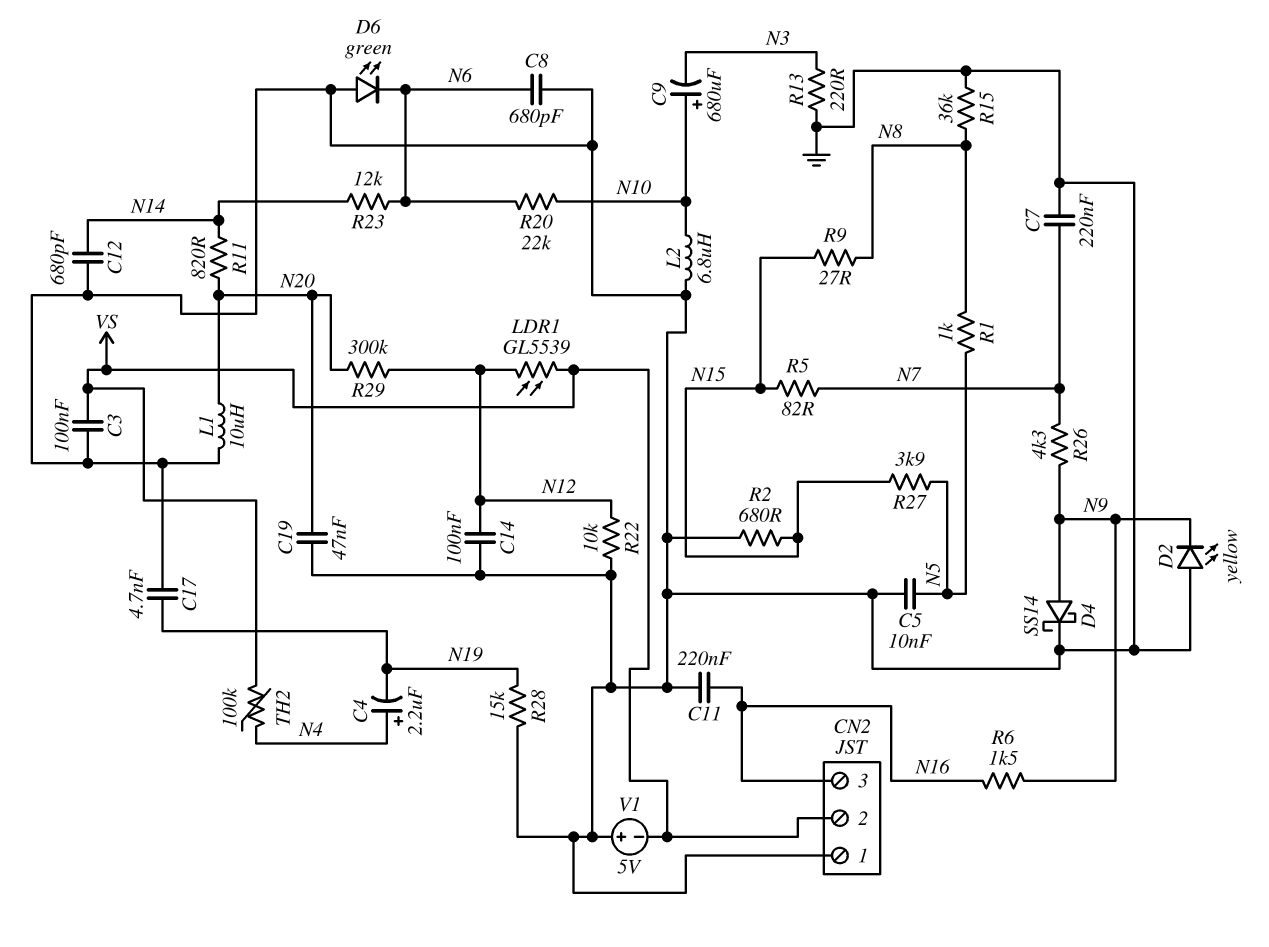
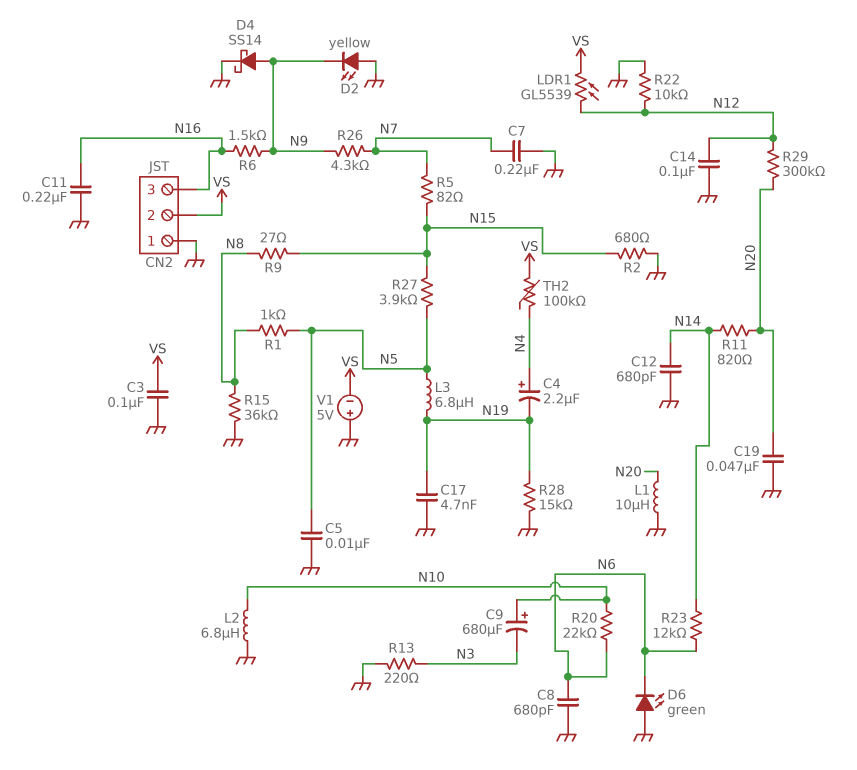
L3: none -> 6.8uH (N5, N19)

